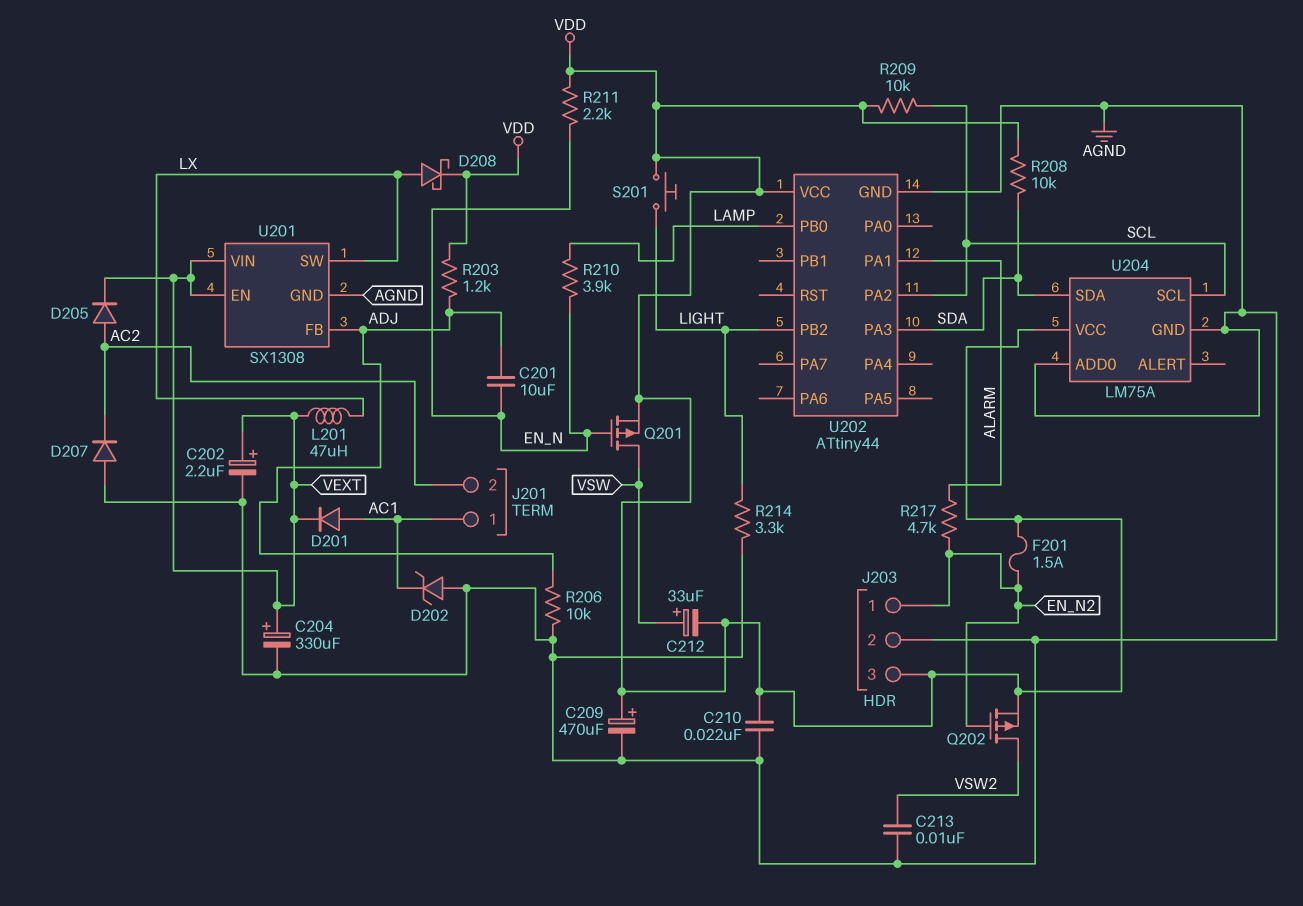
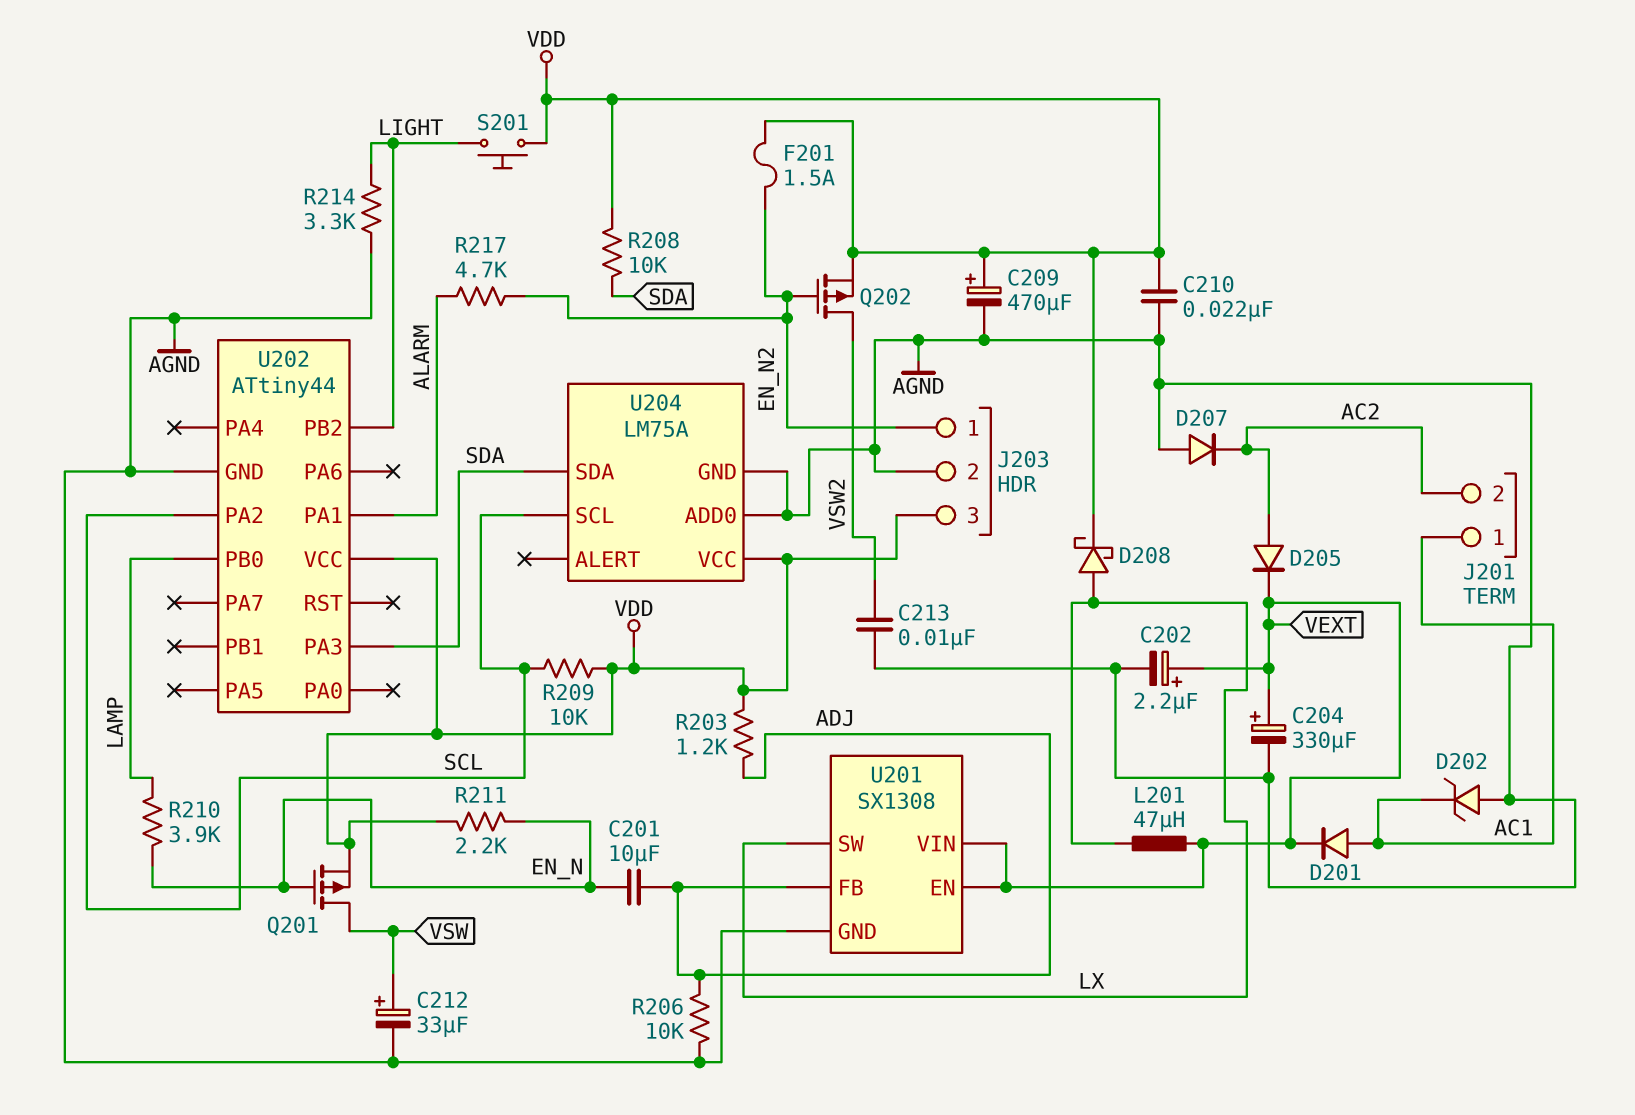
C212: 33uF (plus VSW, minus VDD) -> 33uF (plus VSW, minus AGND)

